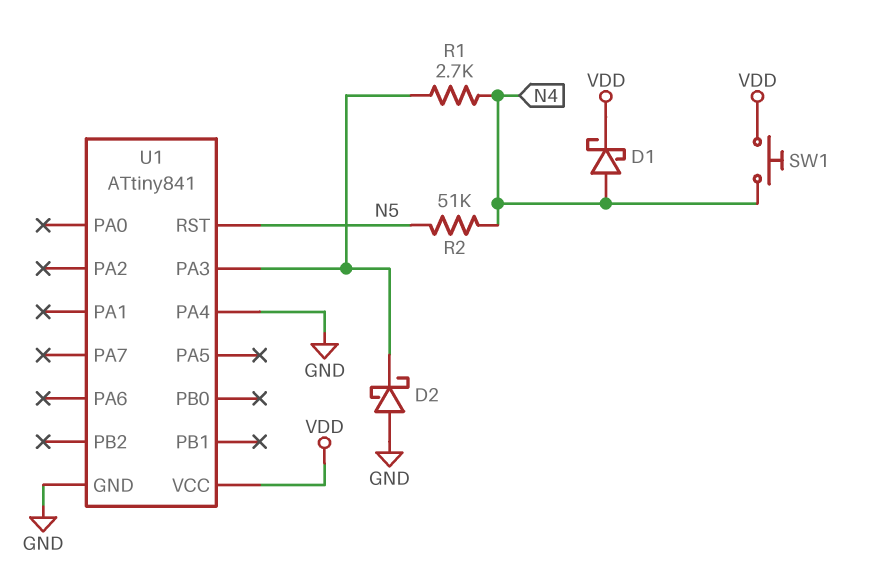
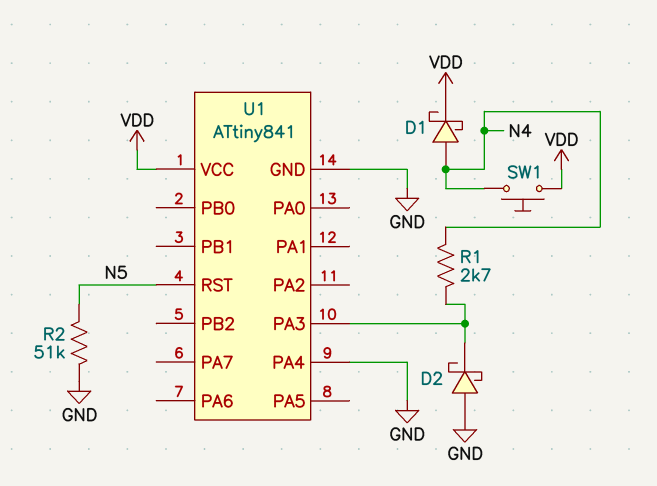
R2: 51k (N4, N5) -> 51k (GND, N5)

